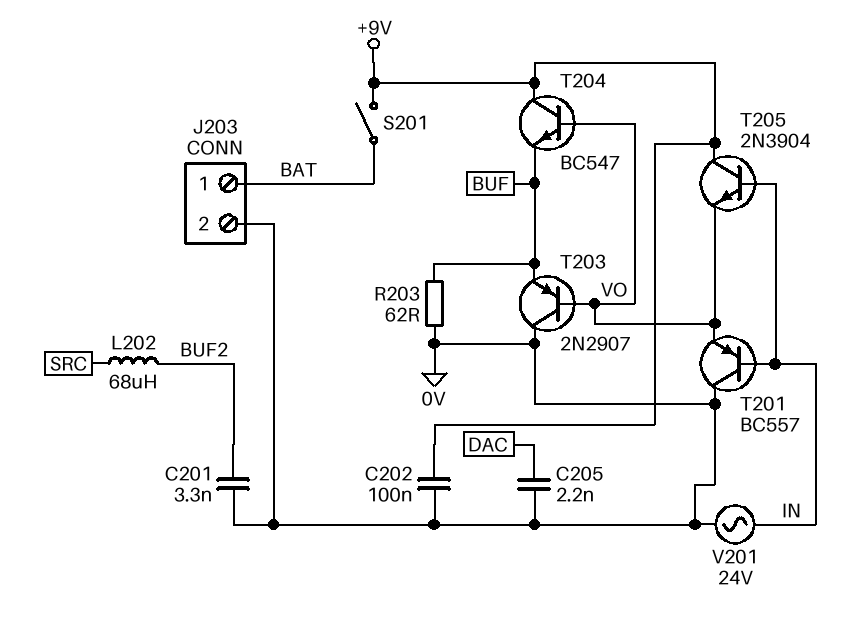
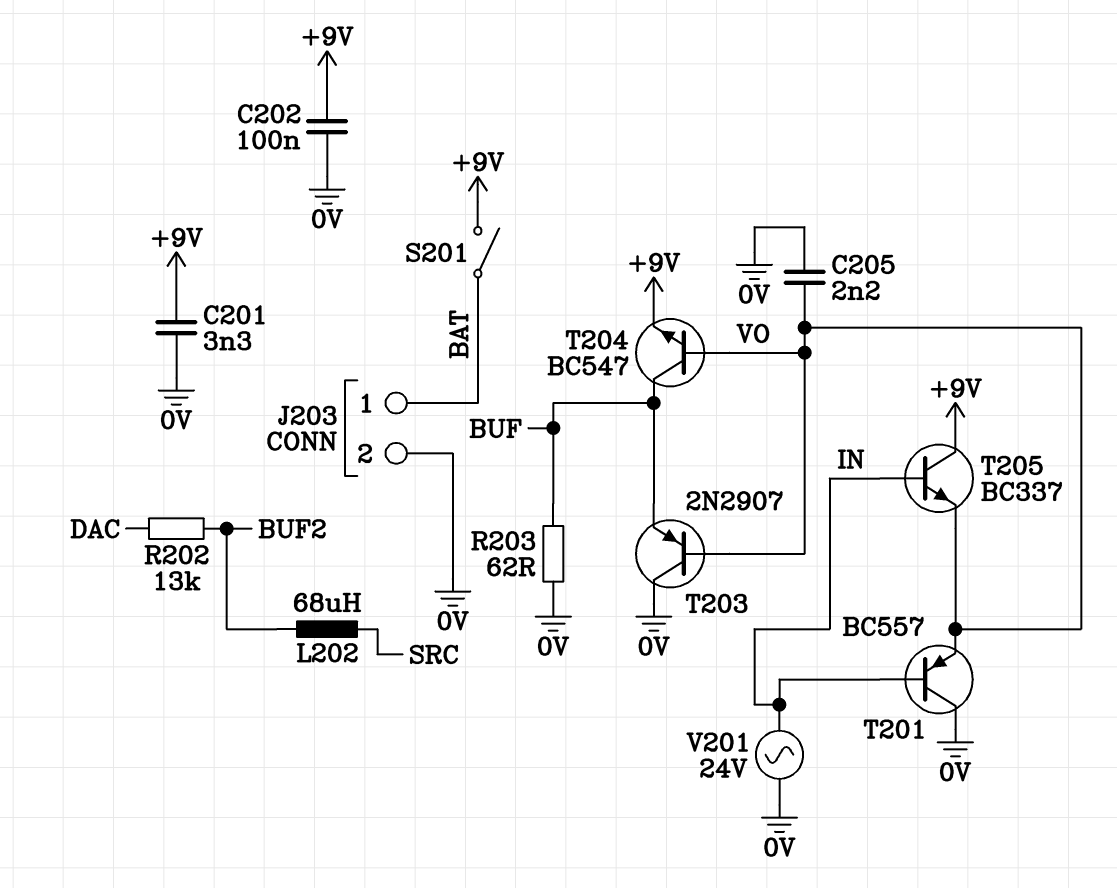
C201: 3.3nF (0V, BUF2) -> 3.3nF (+9V, 0V)
C205: 2.2nF (0V, DAC) -> 2.2nF (0V, VO)
R202: none -> 13k (BUF2, DAC)
T204: NPN BC547 (B VO, C +9V, E BUF) -> NPN BC547 (B VO, C BUF, E +9V)
T205: NPN 2N3904 (B IN, C +9V, E VO) -> NPN BC337 (B IN, C +9V, E VO)

